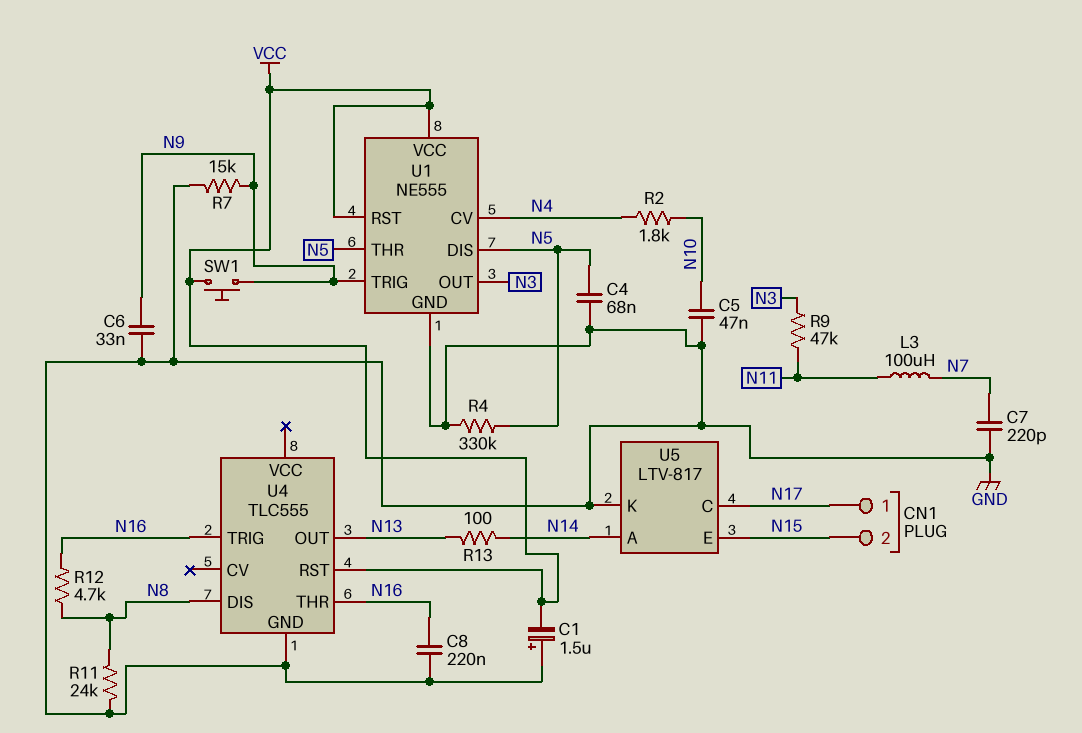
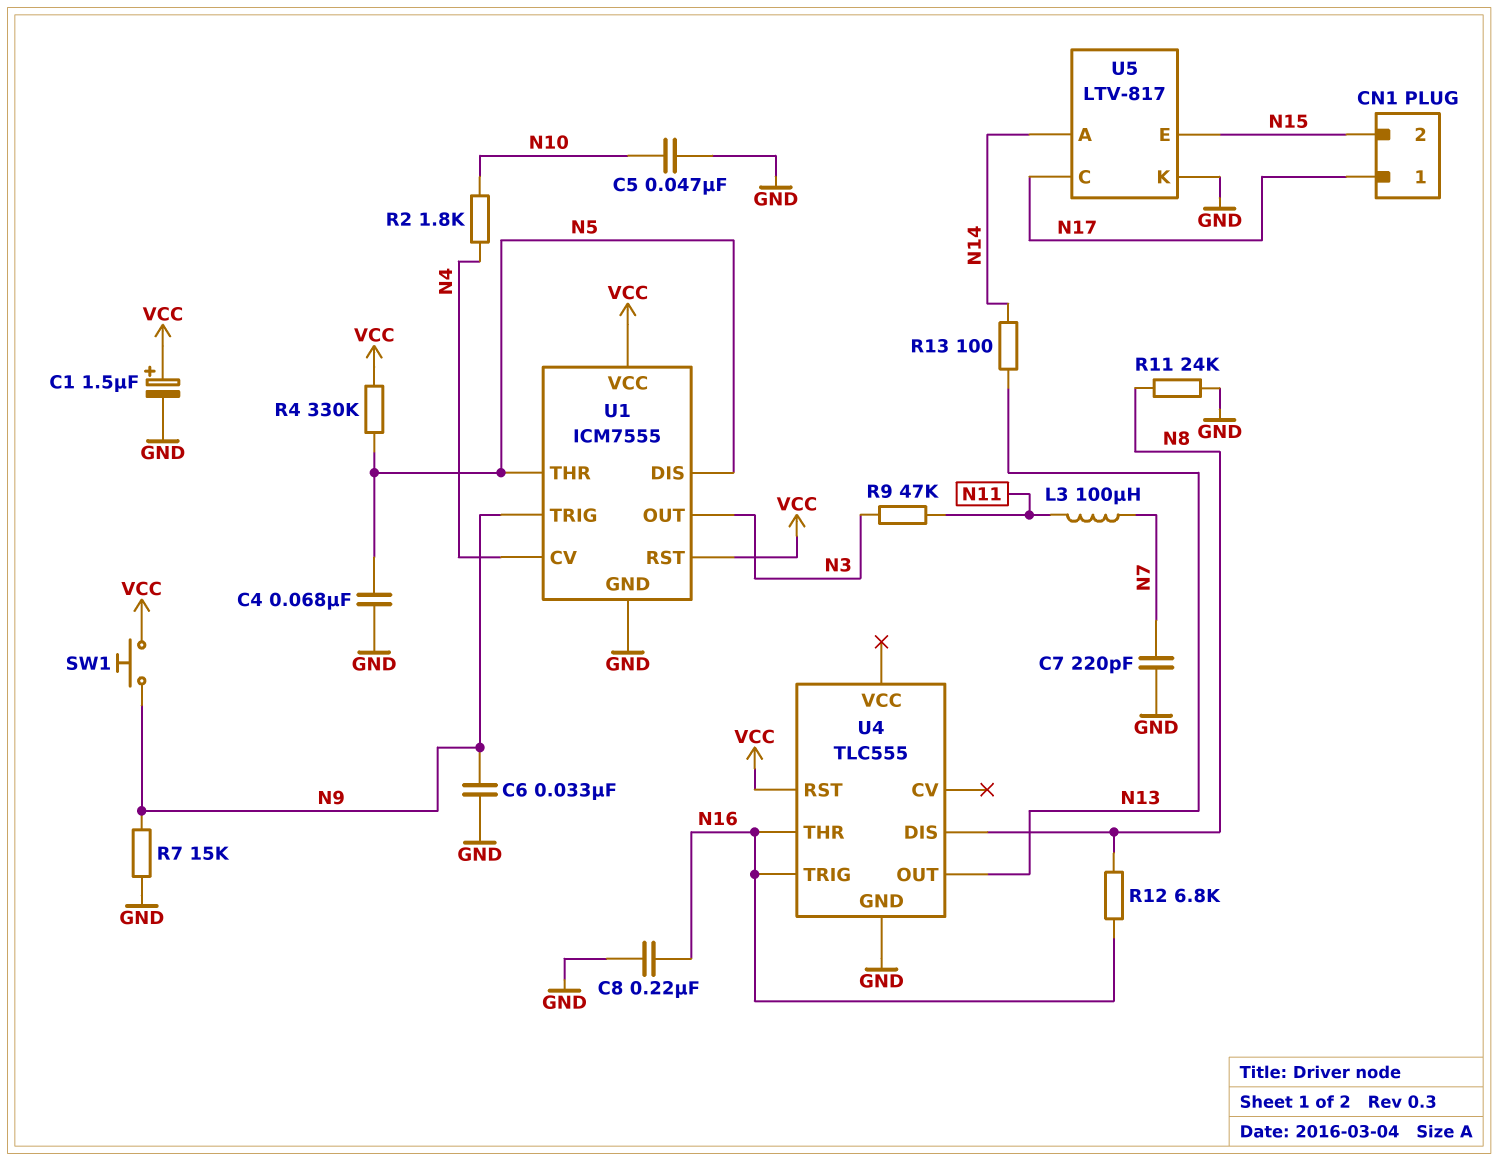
C1: 1.5uF (plus GND, minus VCC) -> 1.5uF (plus VCC, minus GND)
R4: 330k (GND, N5) -> 330k (N5, VCC)
R12: 4.7k (N8, N16) -> 6.8k (N8, N16)
U1: NE555 -> ICM7555

